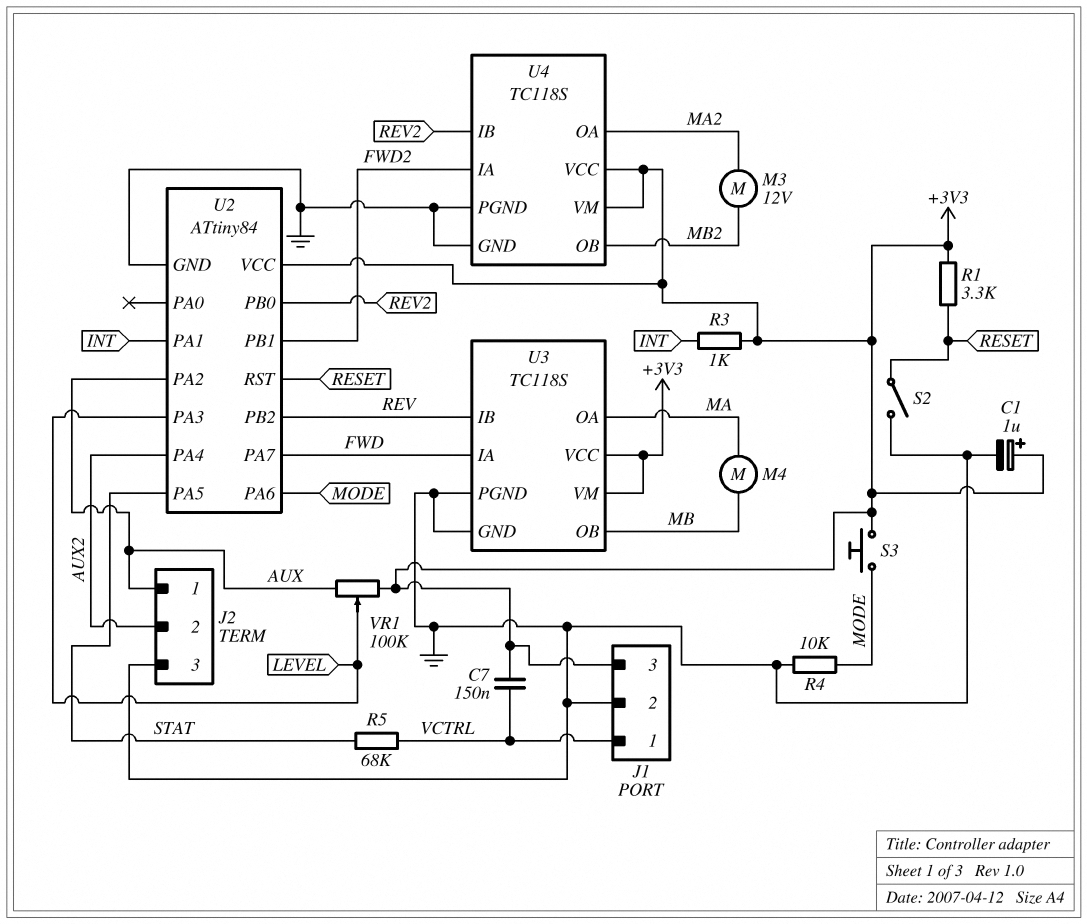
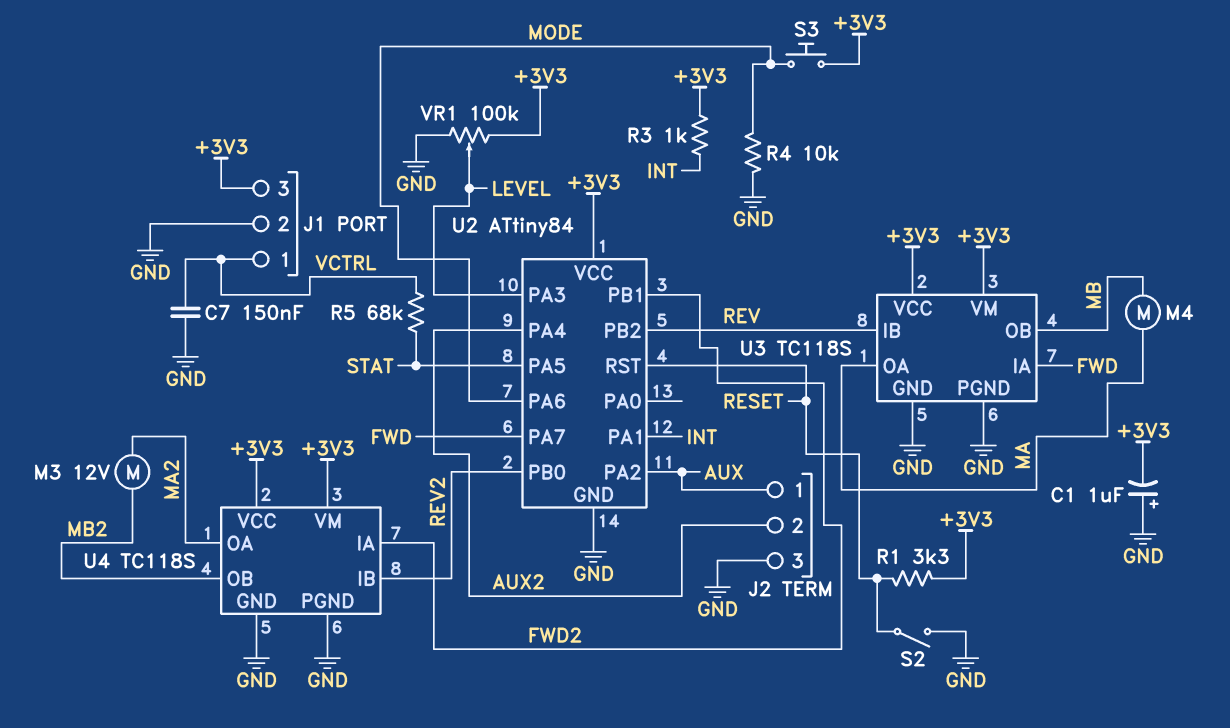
C1: 1uF (plus +3V3, minus GND) -> 1uF (plus GND, minus +3V3)
C7: 150nF (+3V3, VCTRL) -> 150nF (GND, VCTRL)
VR1: 100k (+3V3, AUX, wiper LEVEL) -> 100k (+3V3, GND, wiper LEVEL)

